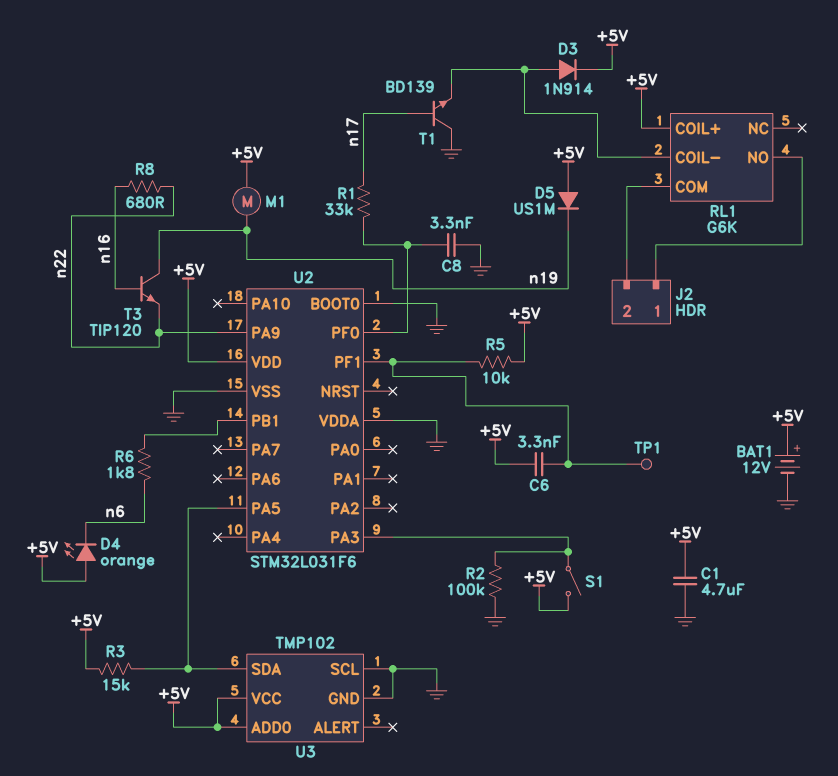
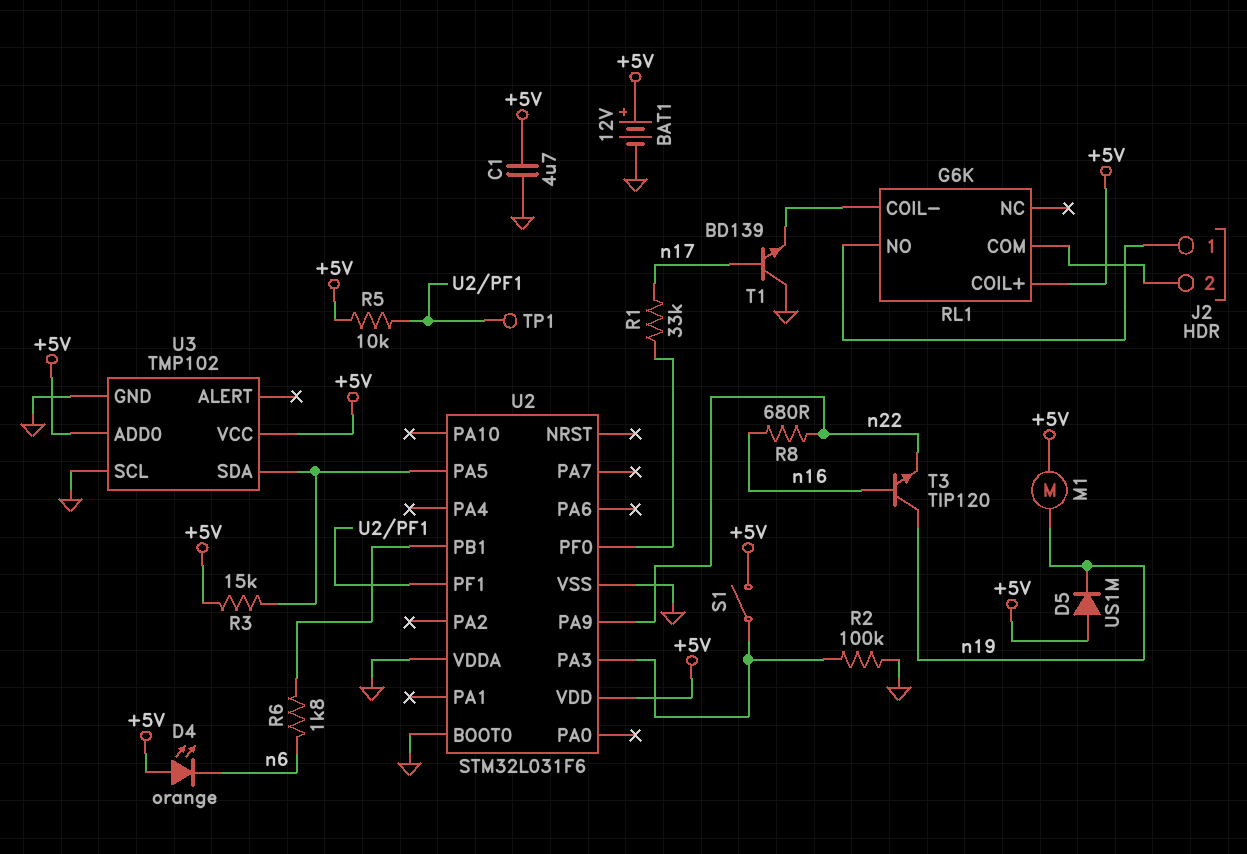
C6: 3.3nF (+5V, U2/PF1) -> none
C8: 3.3nF (GND, U2/PF0) -> none
D3: diode 1N914 (A RL1/COIL-, K +5V) -> none

